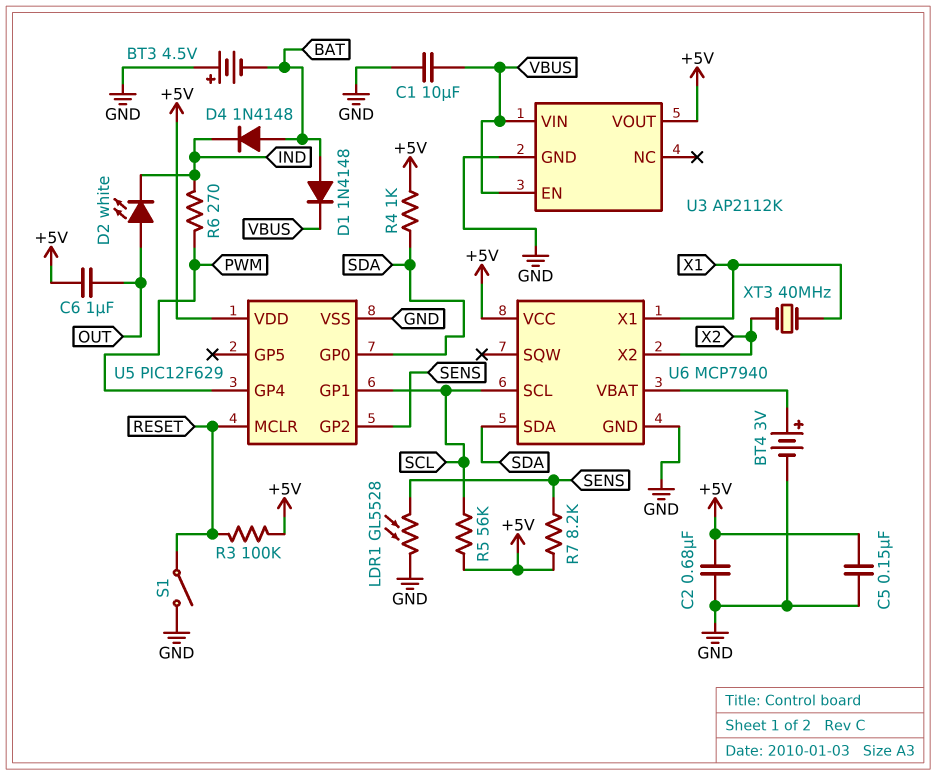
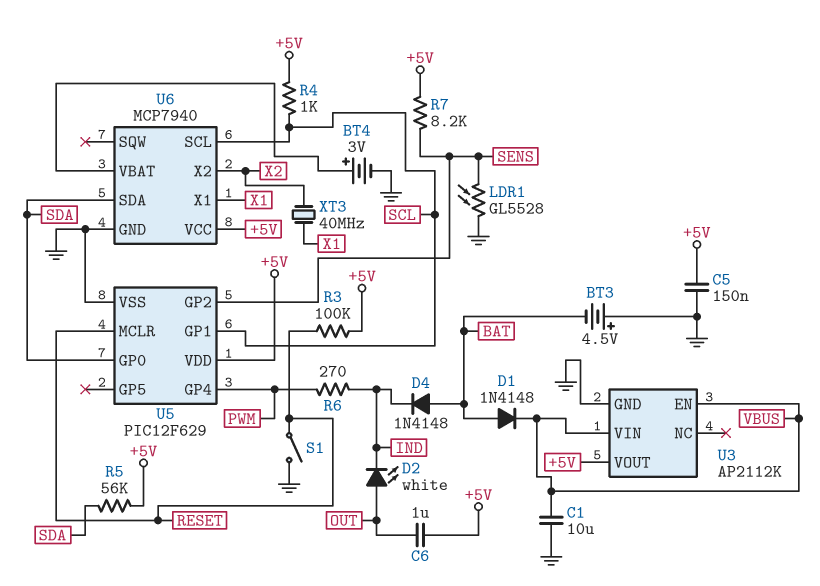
C2: 680nF (+5V, GND) -> none
R4: 1k (+5V, SDA) -> 1k (+5V, SCL)
R5: 56k (+5V, SCL) -> 56k (+5V, SDA)

